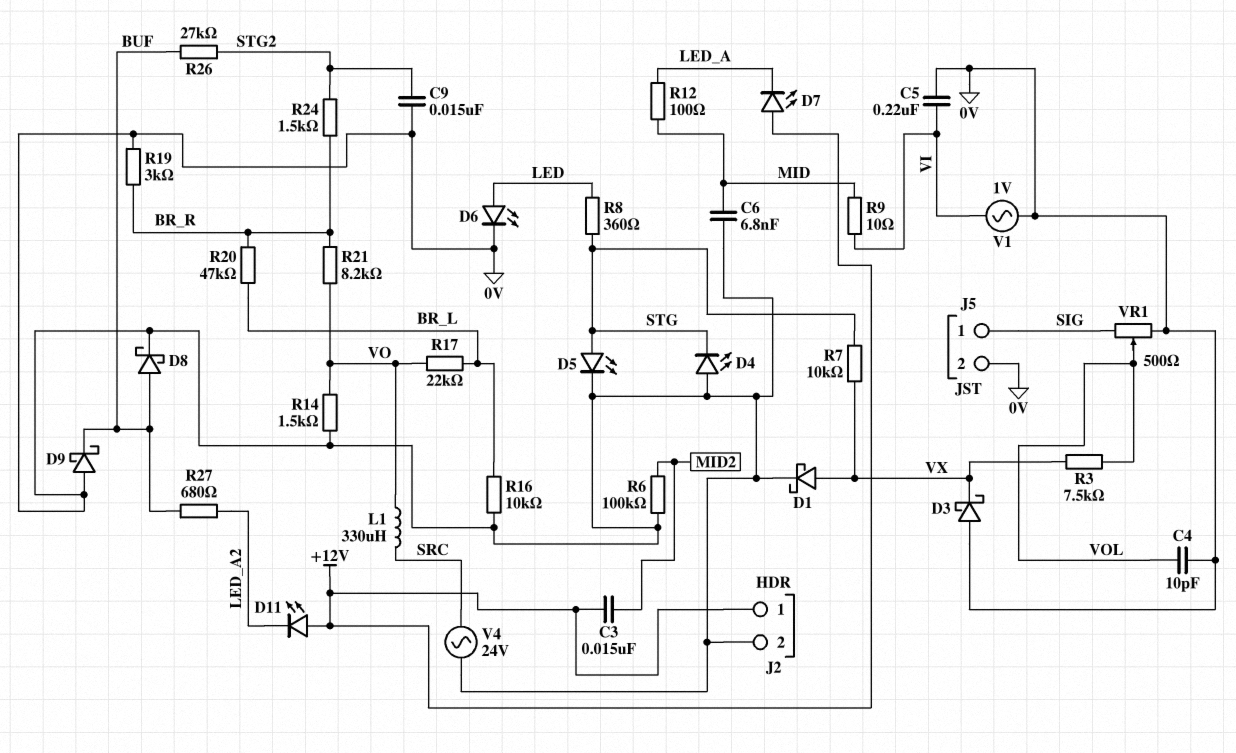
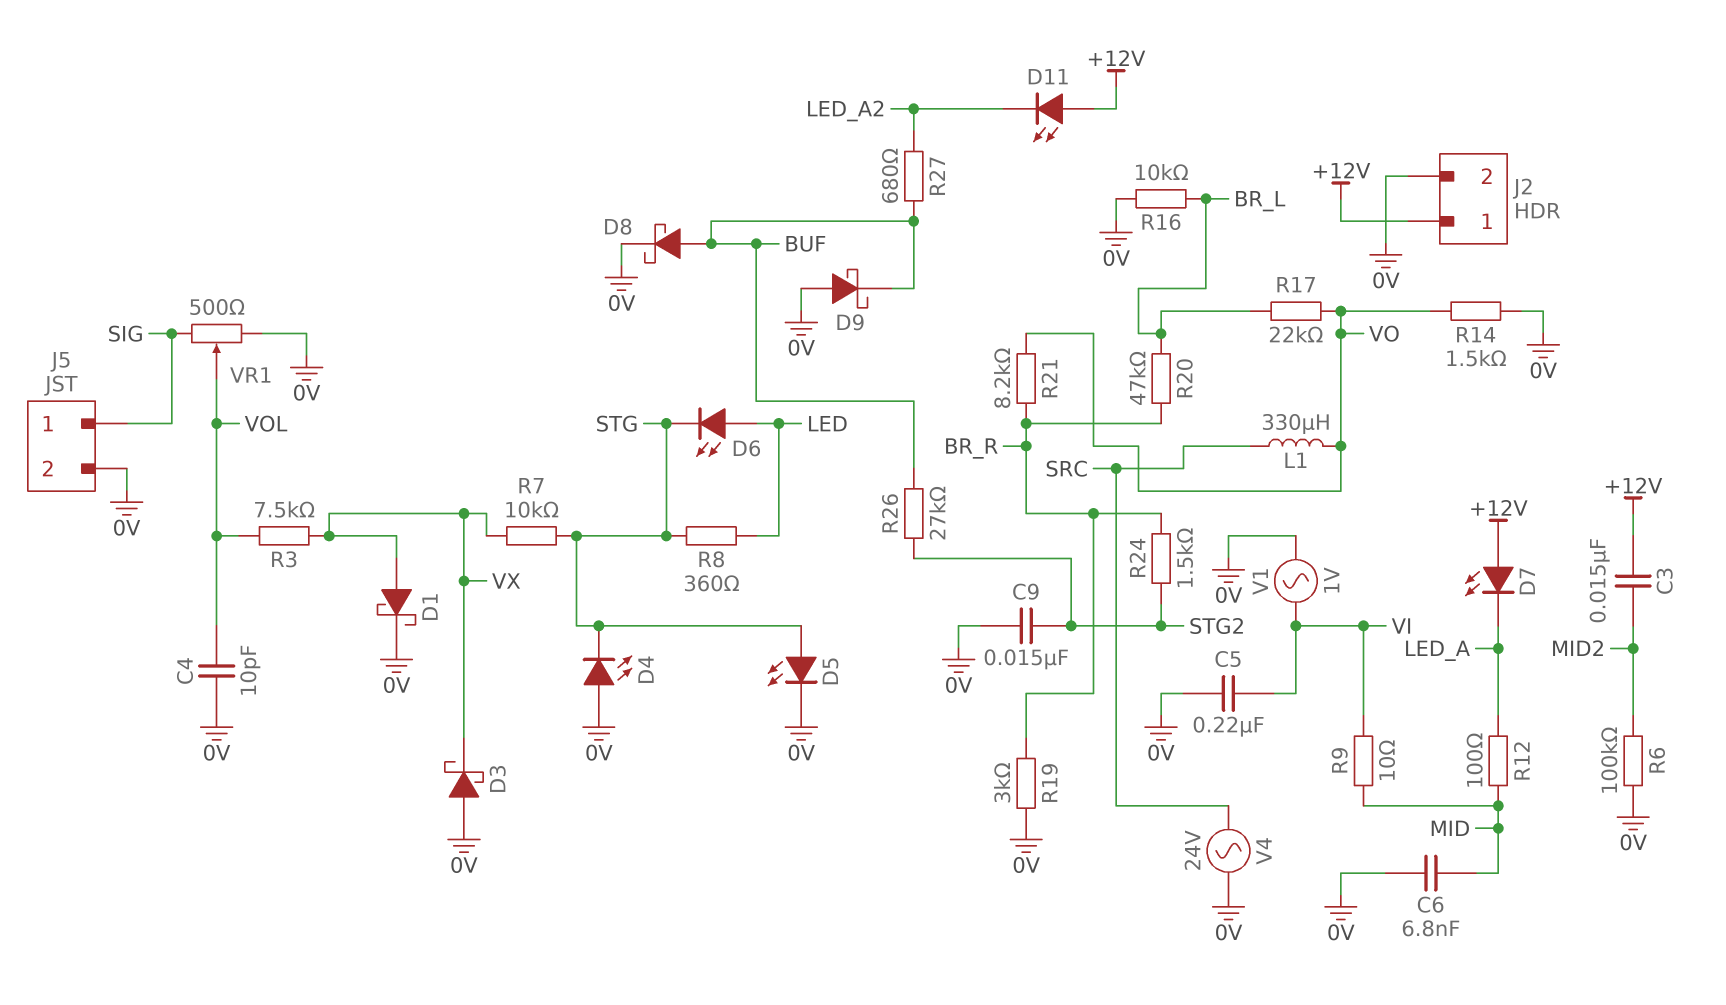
D6: LED (A LED, K 0V) -> LED (A LED, K STG)

